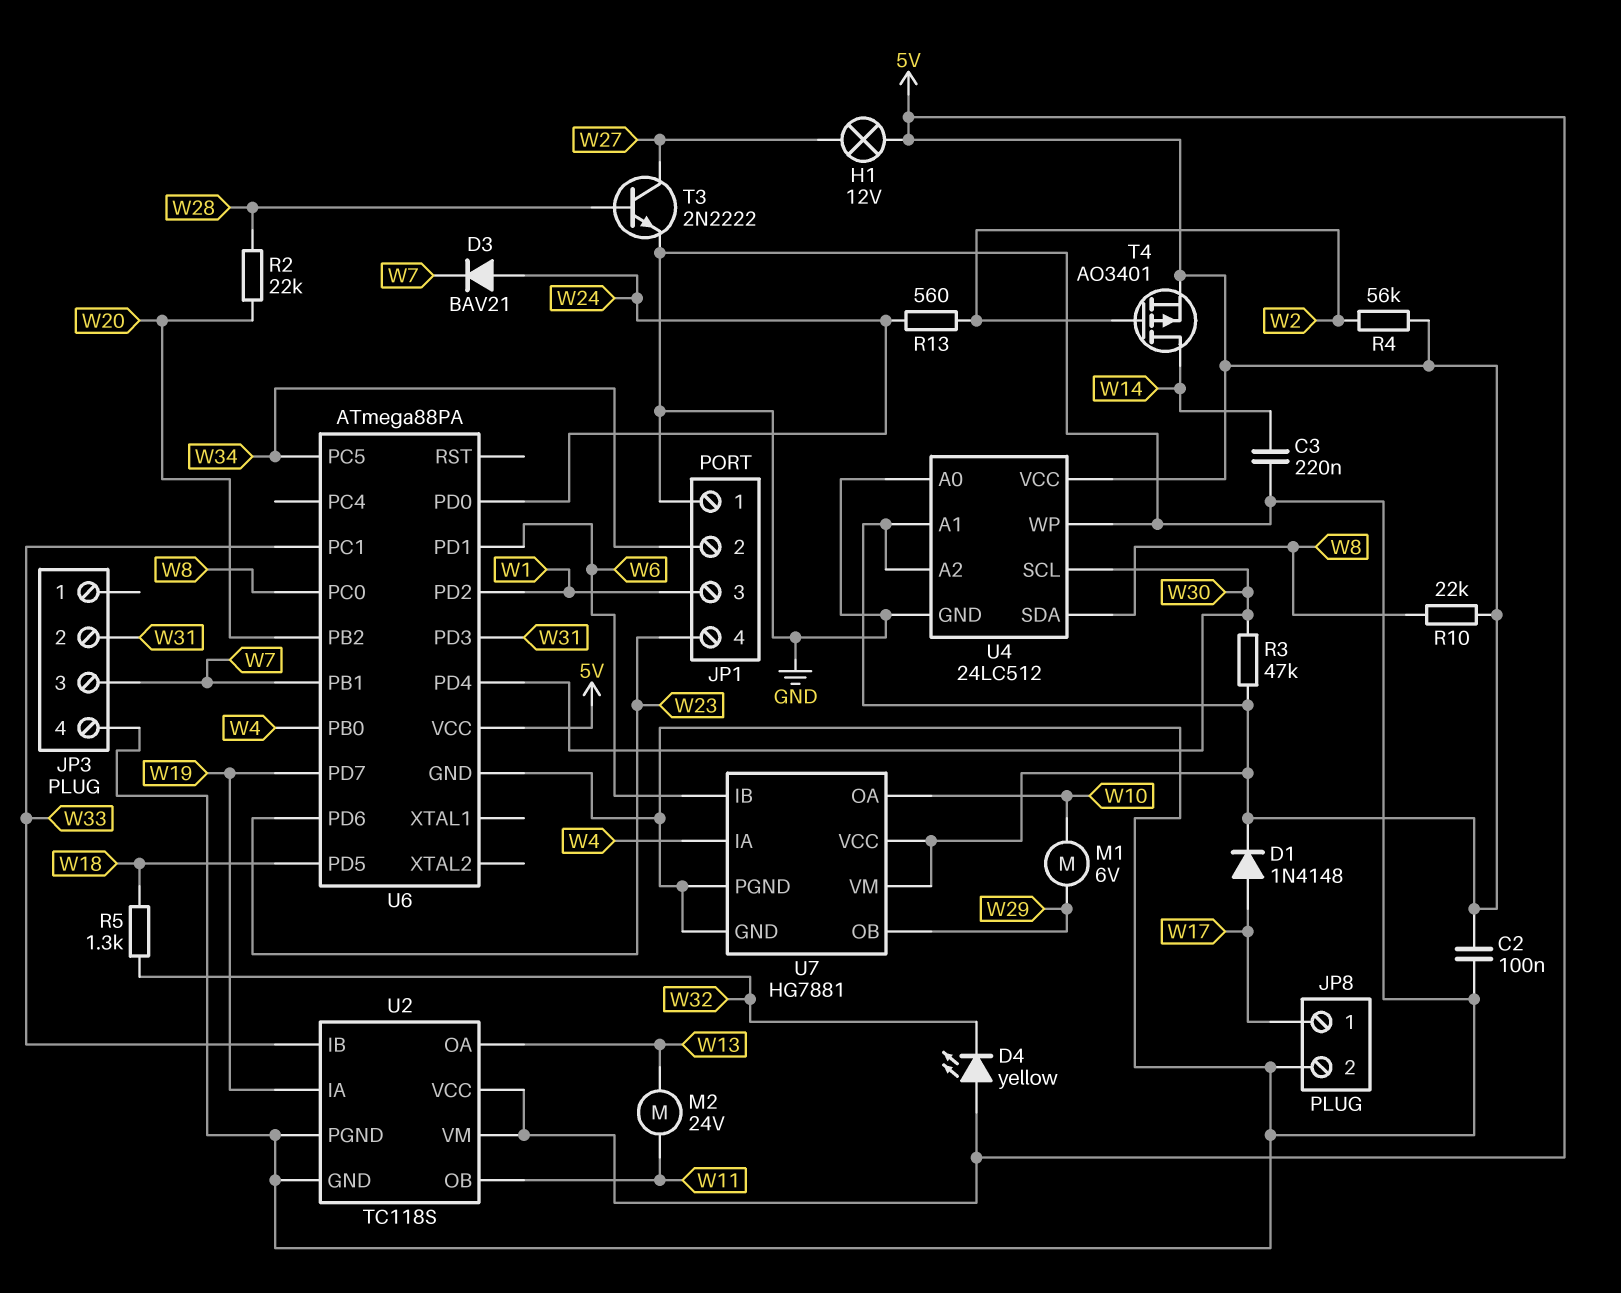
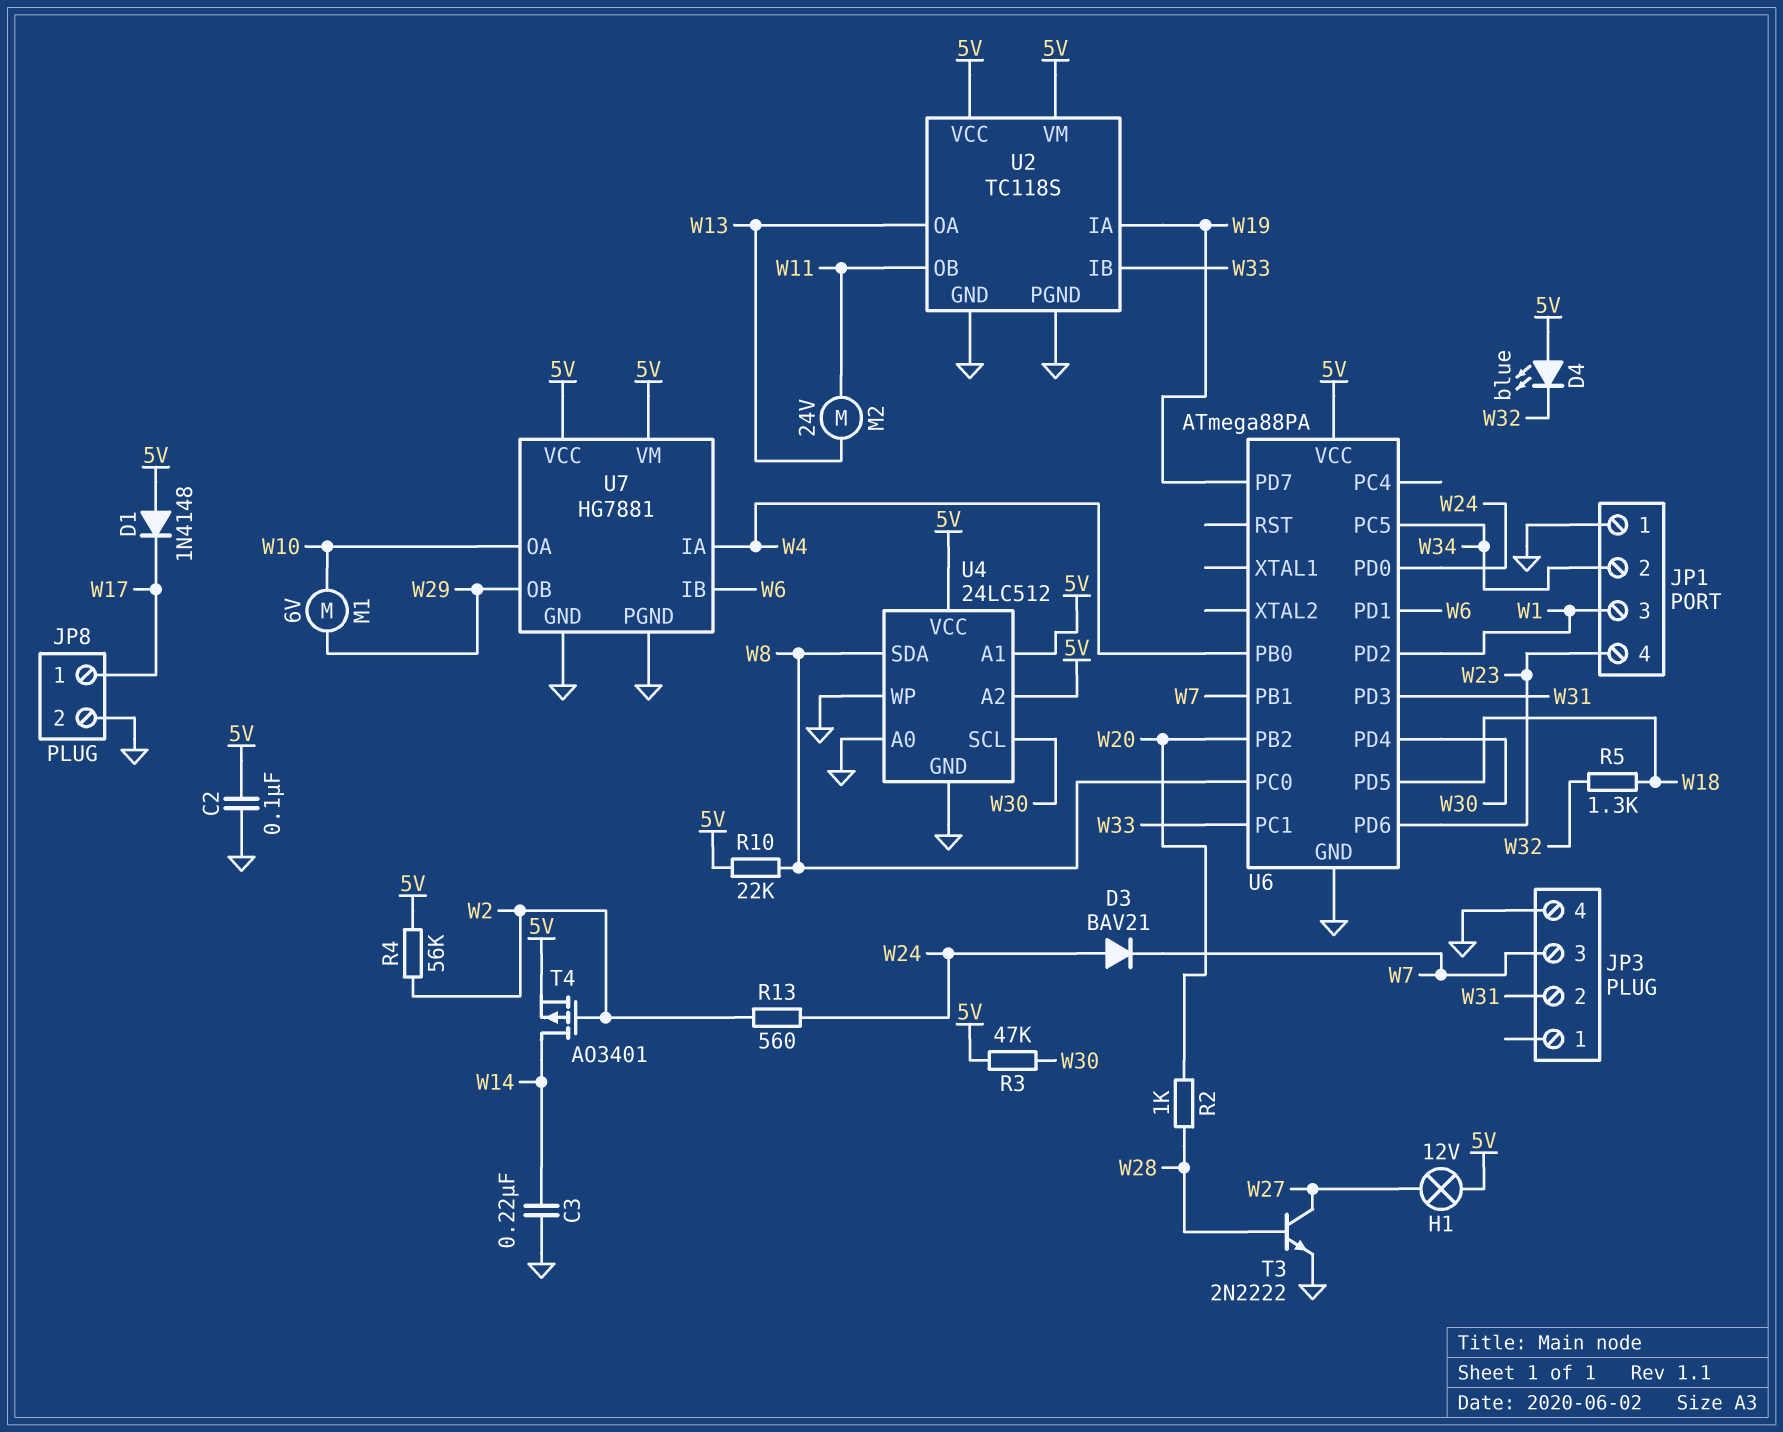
D1: diode 1N4148 (A W17, K 5V) -> diode 1N4148 (A 5V, K W17)
D4: LED yellow (A 5V, K W32) -> LED blue (A 5V, K W32)
R2: 22k (W20, W28) -> 1k (W20, W28)

